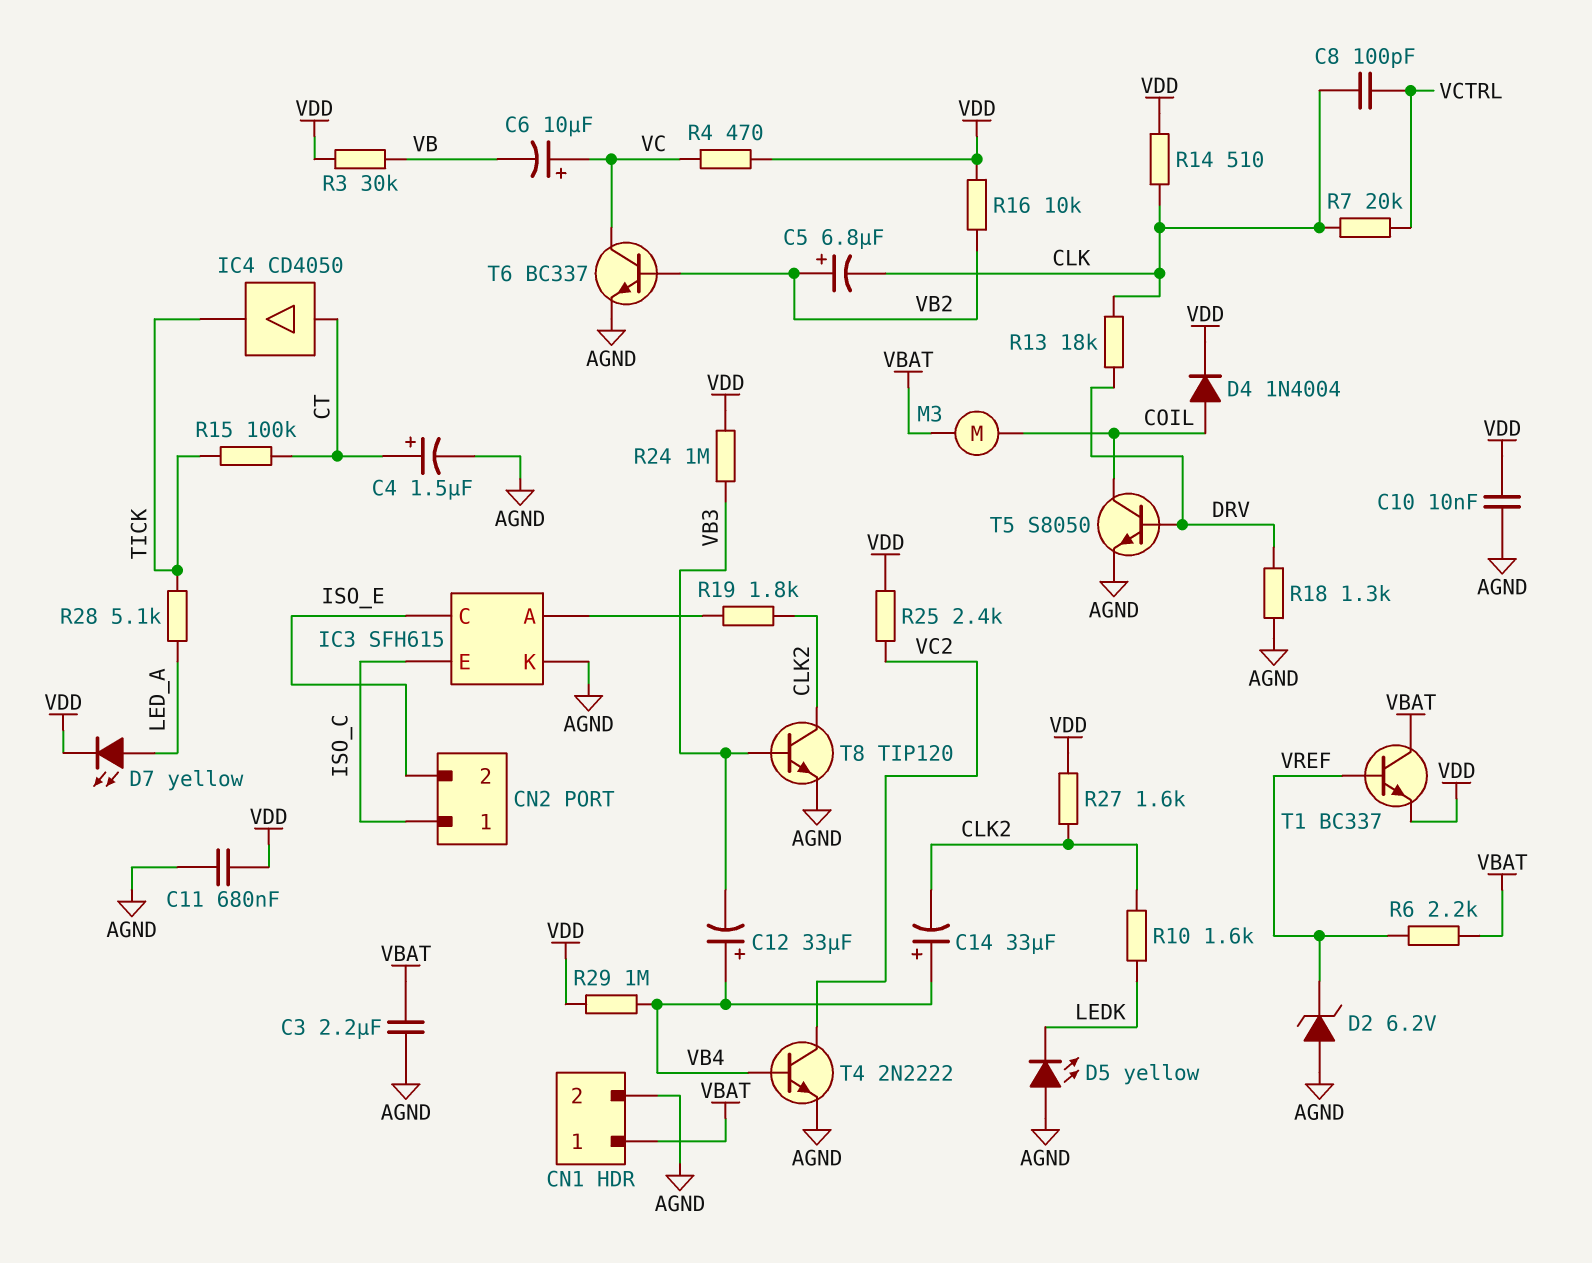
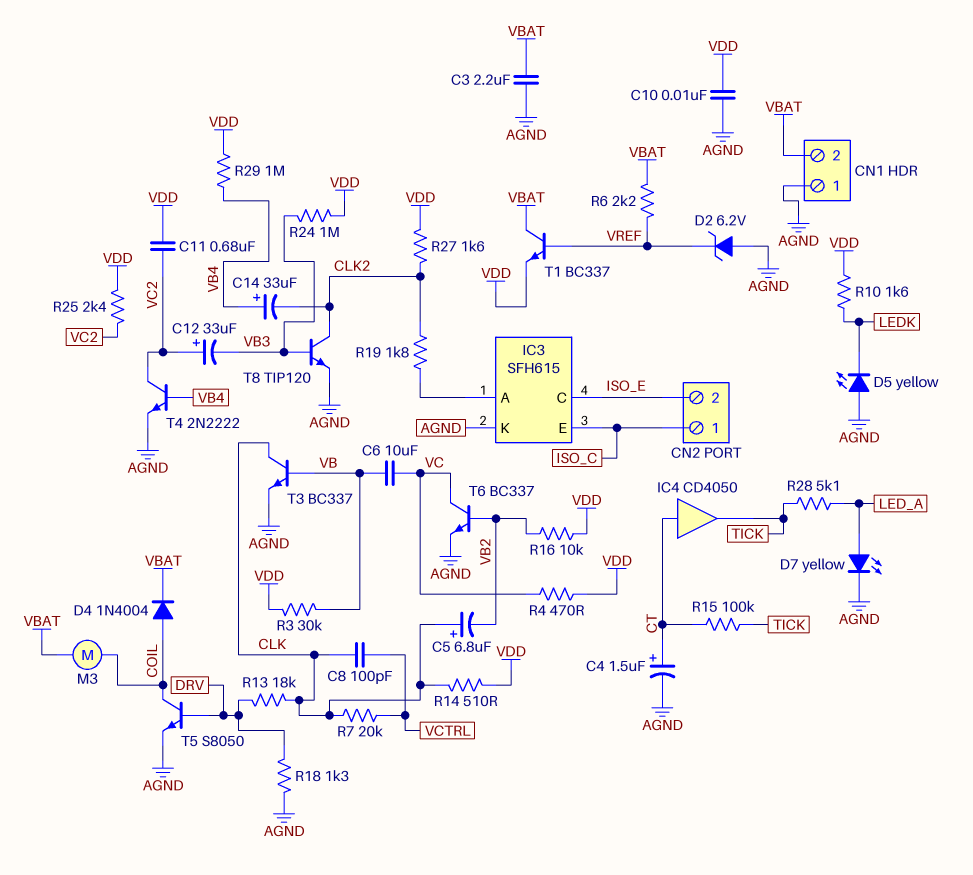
C5: 6.8uF (plus VB2, minus CLK) -> 6.8uF (plus CLK, minus VB2)
C6: 10uF (plus VC, minus VB) -> 10uF (VB, VC)
C11: 680nF (AGND, VDD) -> 680nF (VC2, VDD)
C12: 33uF (plus VB4, minus VB3) -> 33uF (plus VC2, minus VB3)
CN1 pin 1: VBAT -> AGND
CN1 pin 2: AGND -> VBAT
D4: diode 1N4004 (A COIL, K VDD) -> diode 1N4004 (A COIL, K VBAT)
D7: LED yellow (A LED_A, K VDD) -> LED yellow (A LED_A, K AGND)
R10: 1.6k (CLK2, LEDK) -> 1.6k (LEDK, VDD)
T3: none -> NPN BC337 (B VB, C CLK, E AGND)

